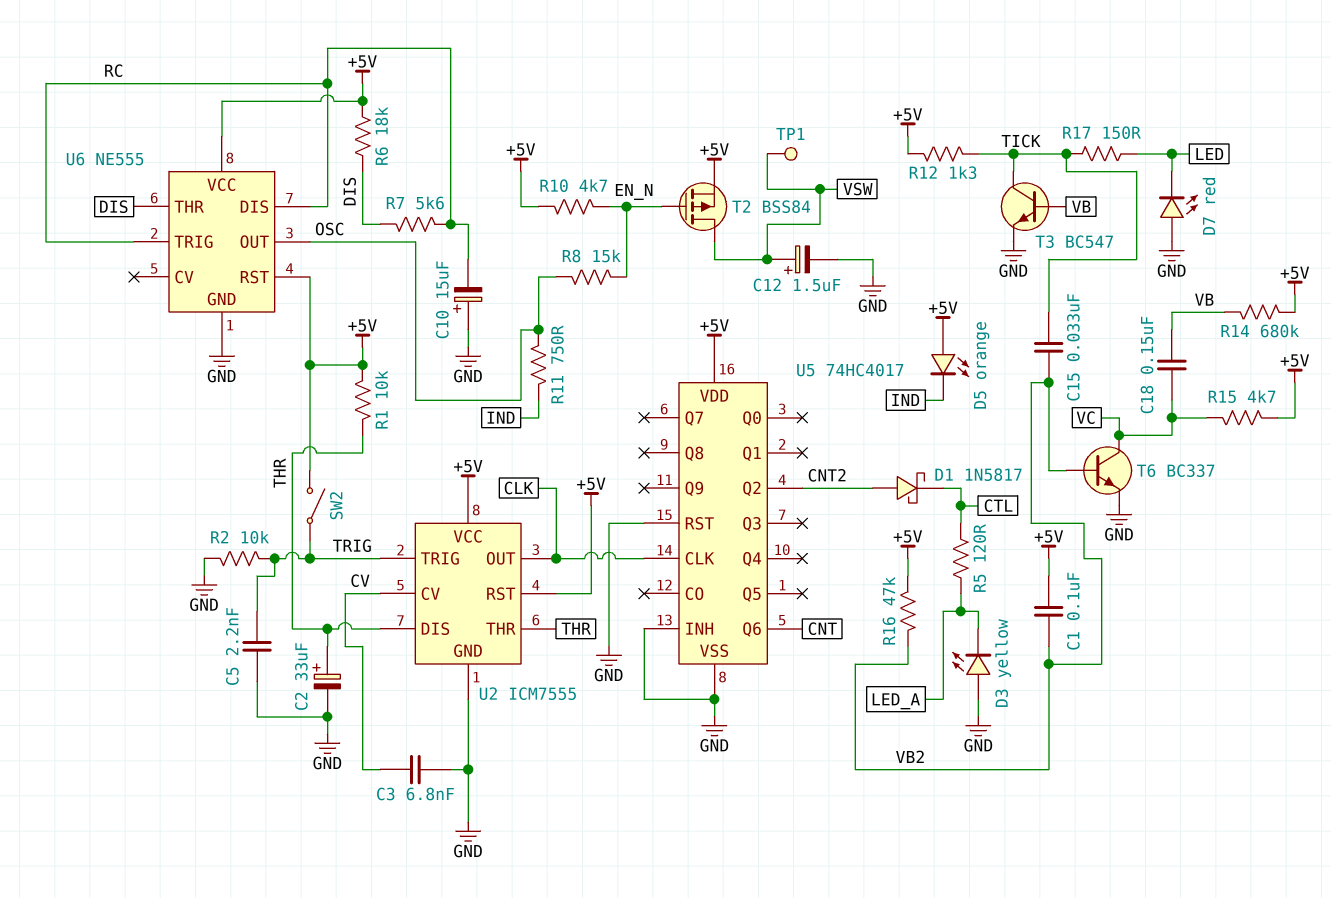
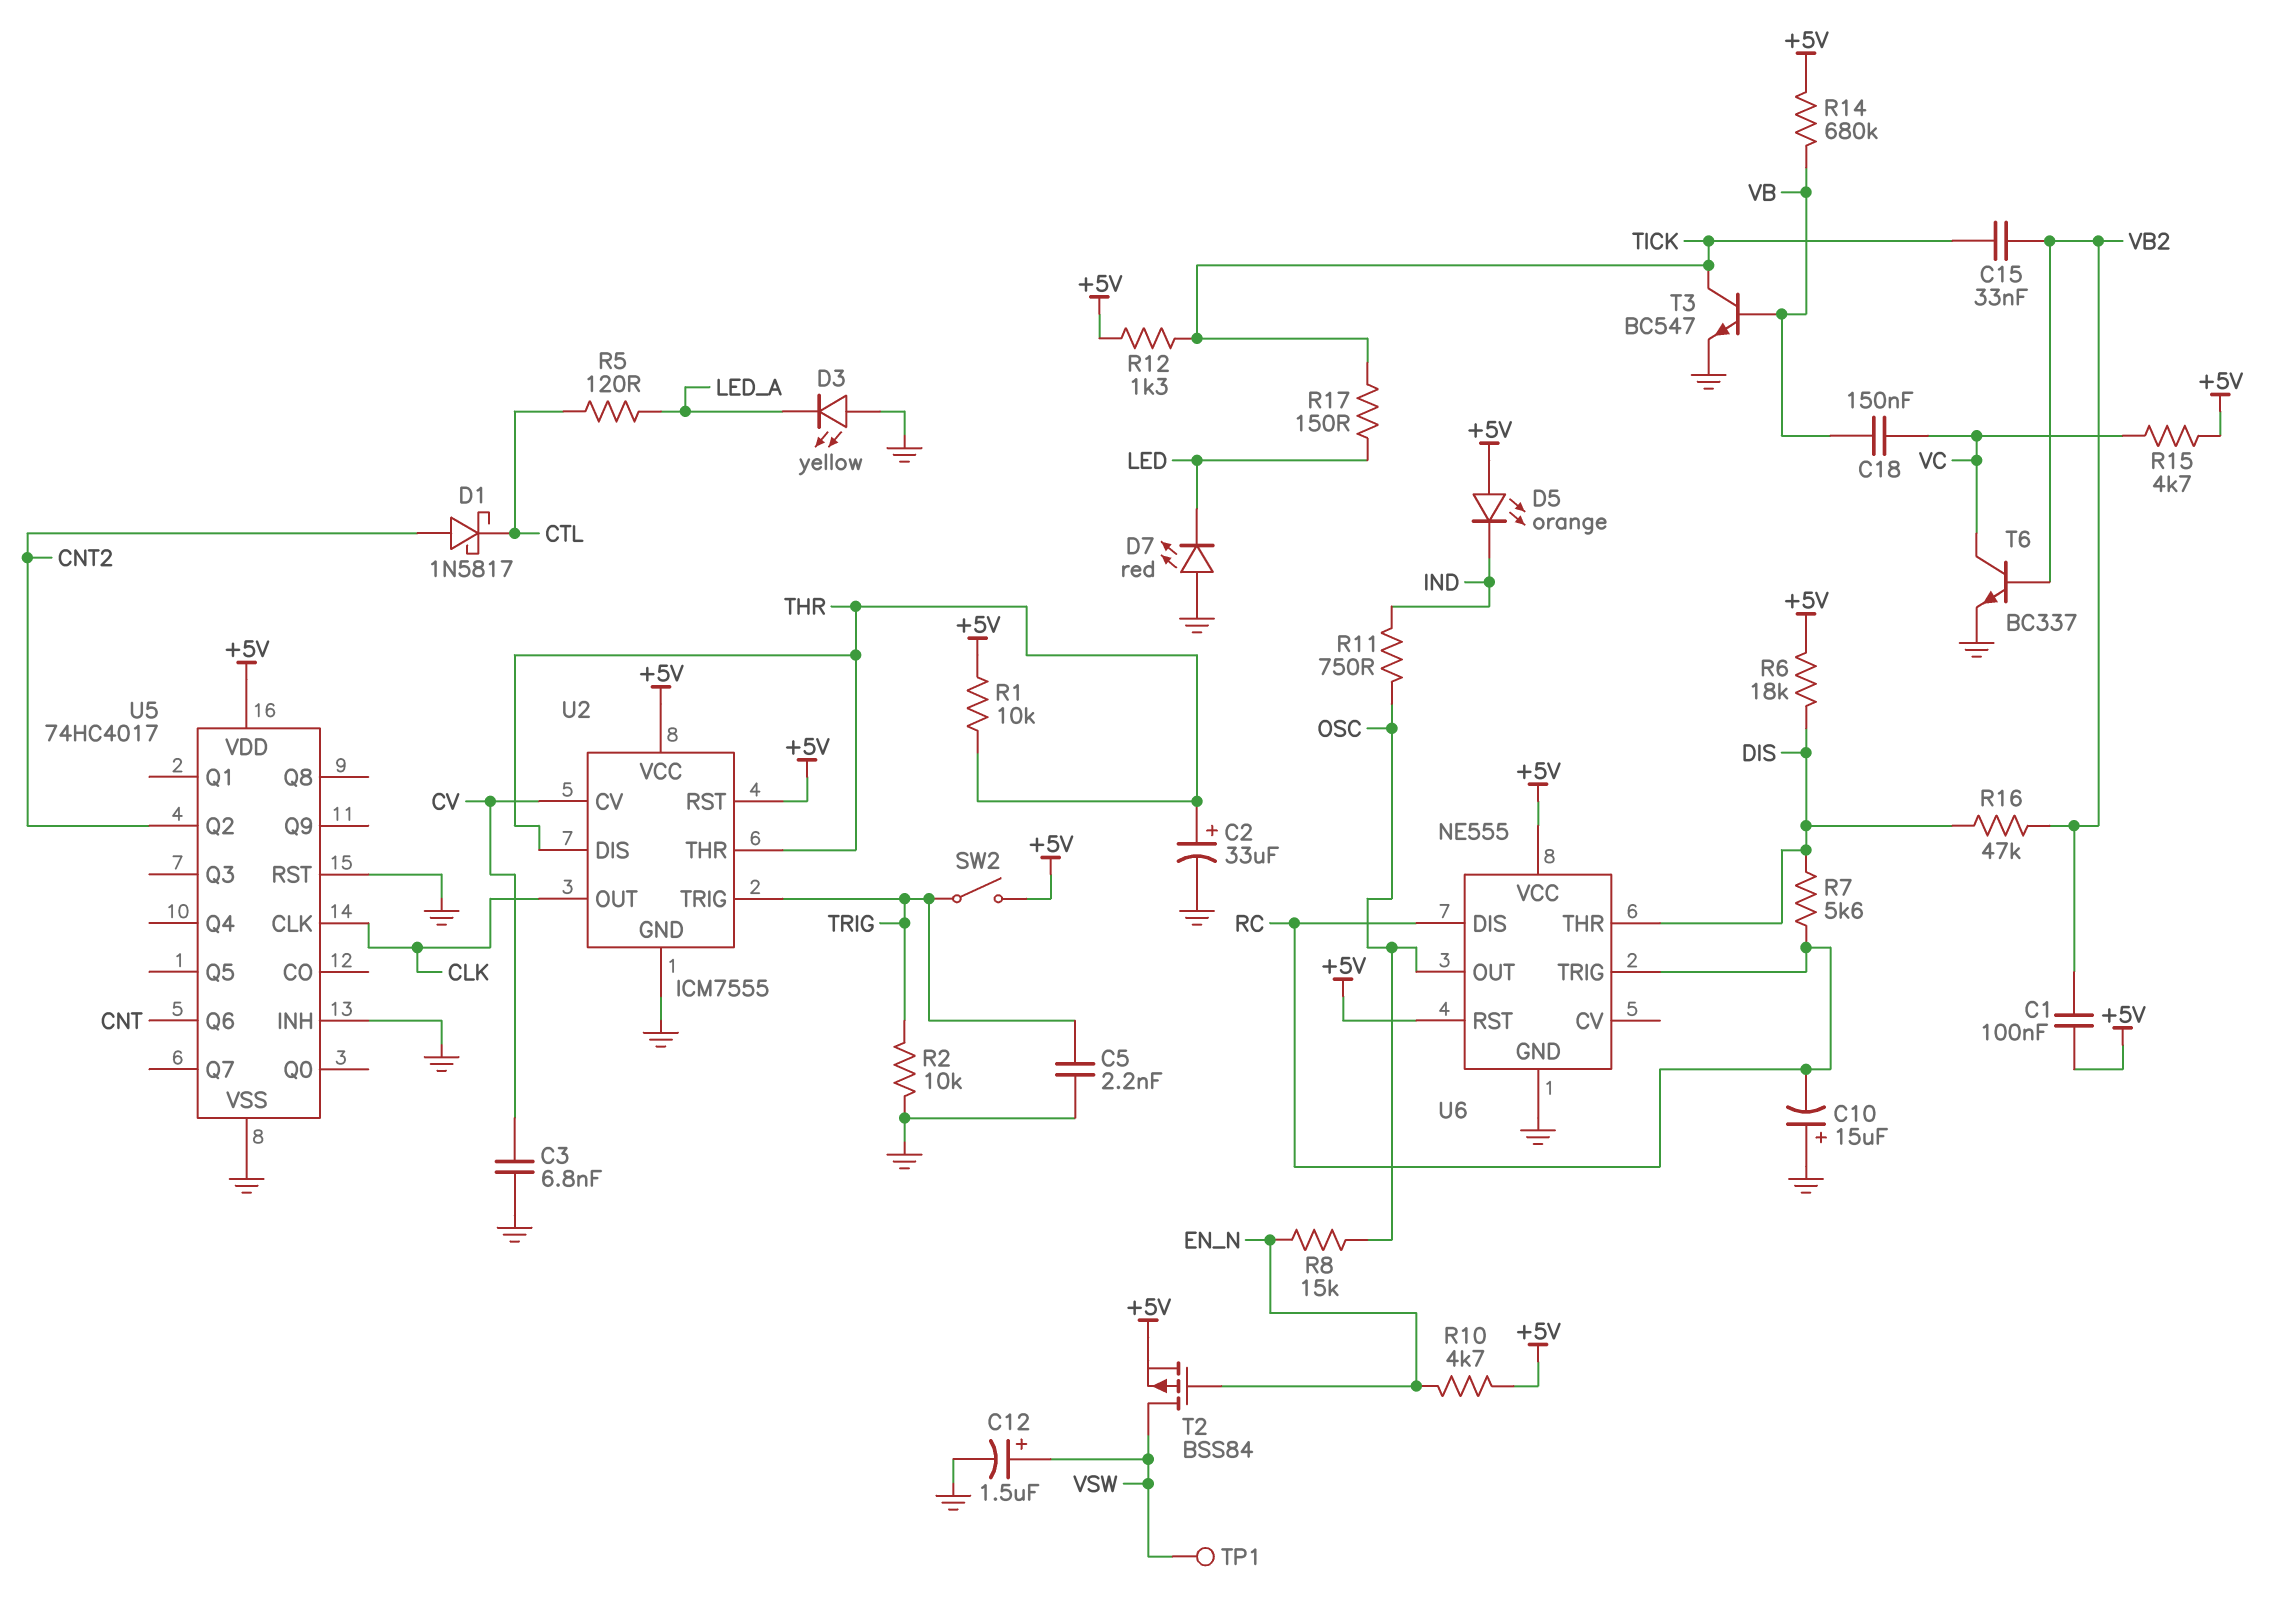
R16: 47k (+5V, VB2) -> 47k (DIS, VB2)

